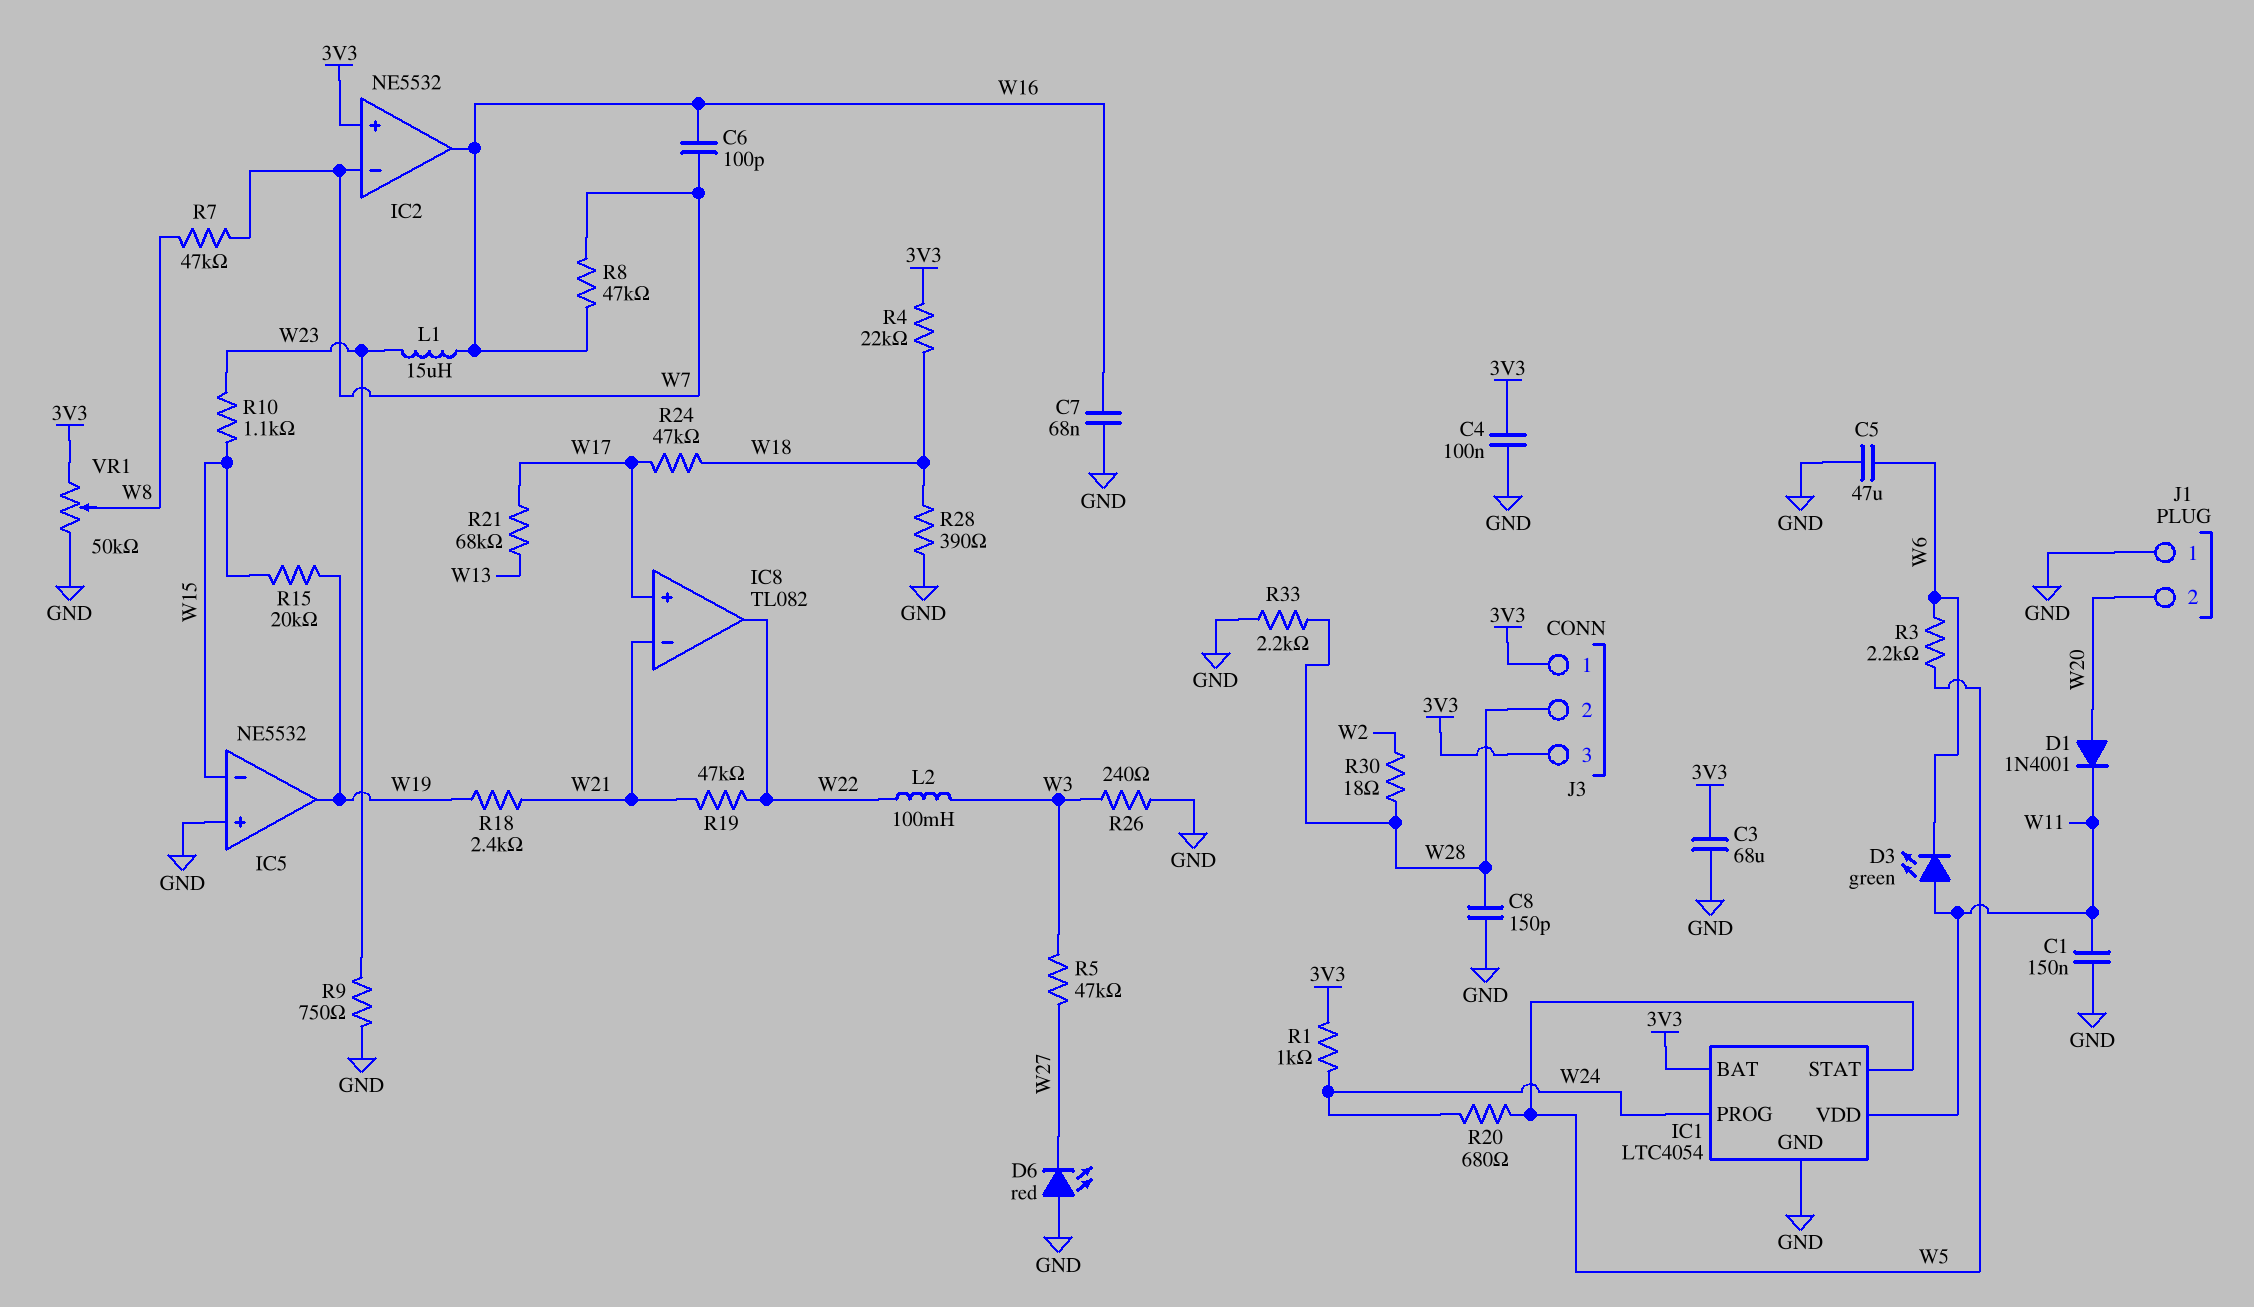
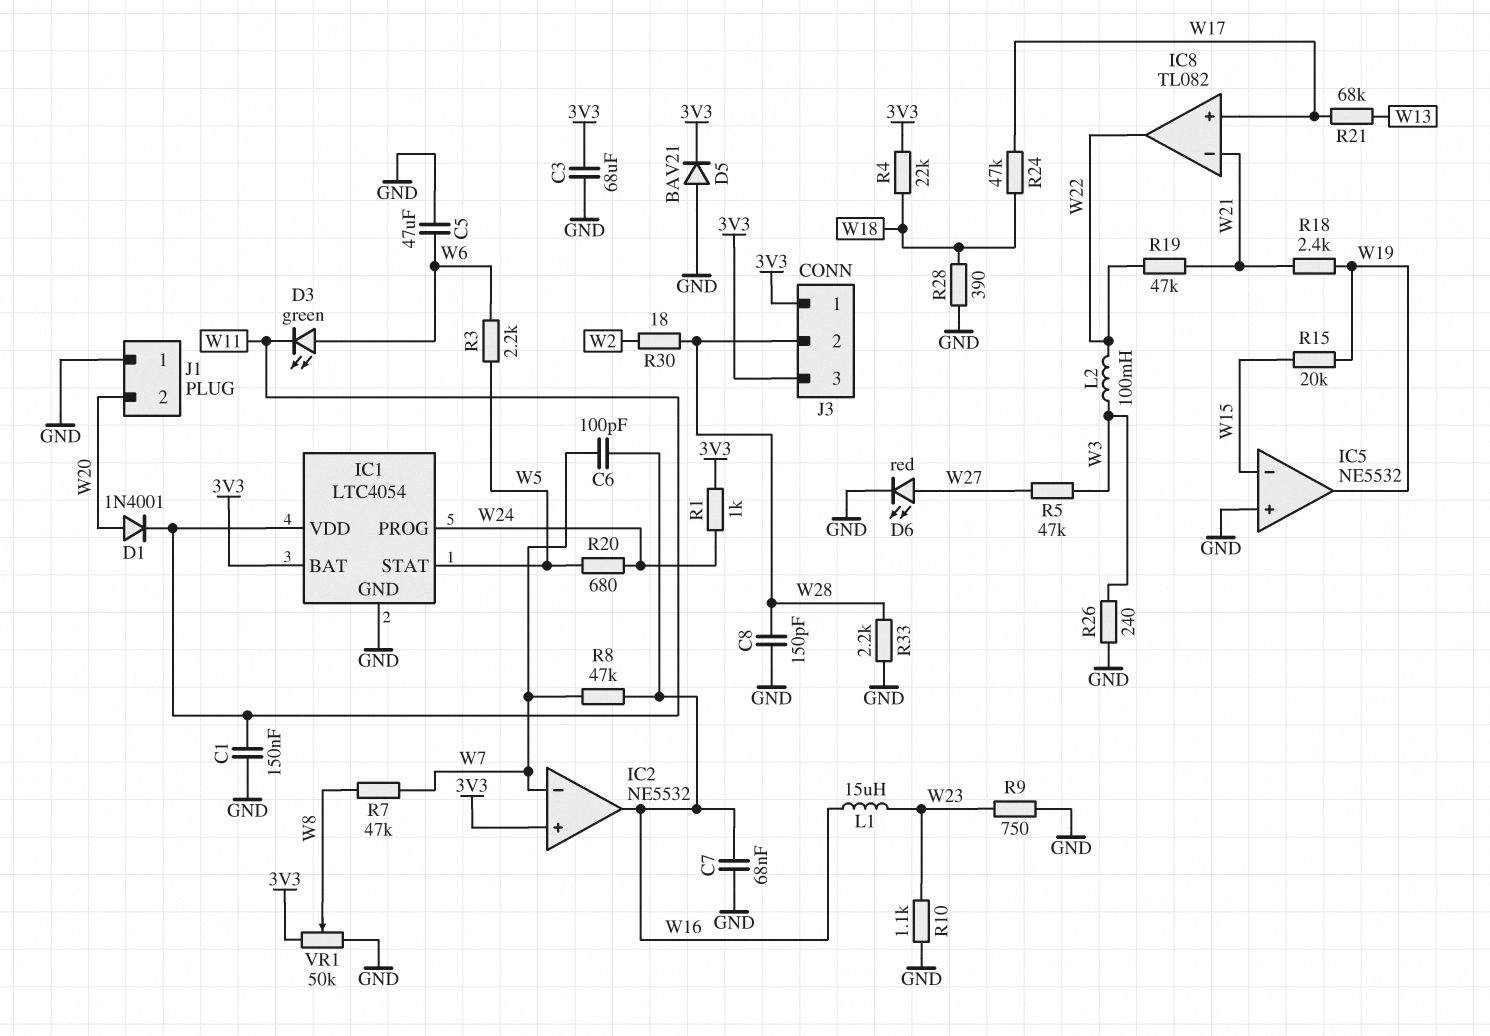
C4: 100nF (3V3, GND) -> none
D3: LED green (A W11, K W6) -> LED green (A W6, K W11)
D5: none -> diode BAV21 (A GND, K 3V3)
D6: LED red (A GND, K W27) -> LED red (A W27, K GND)
R10: 1.1k (W15, W23) -> 1.1k (GND, W23)

